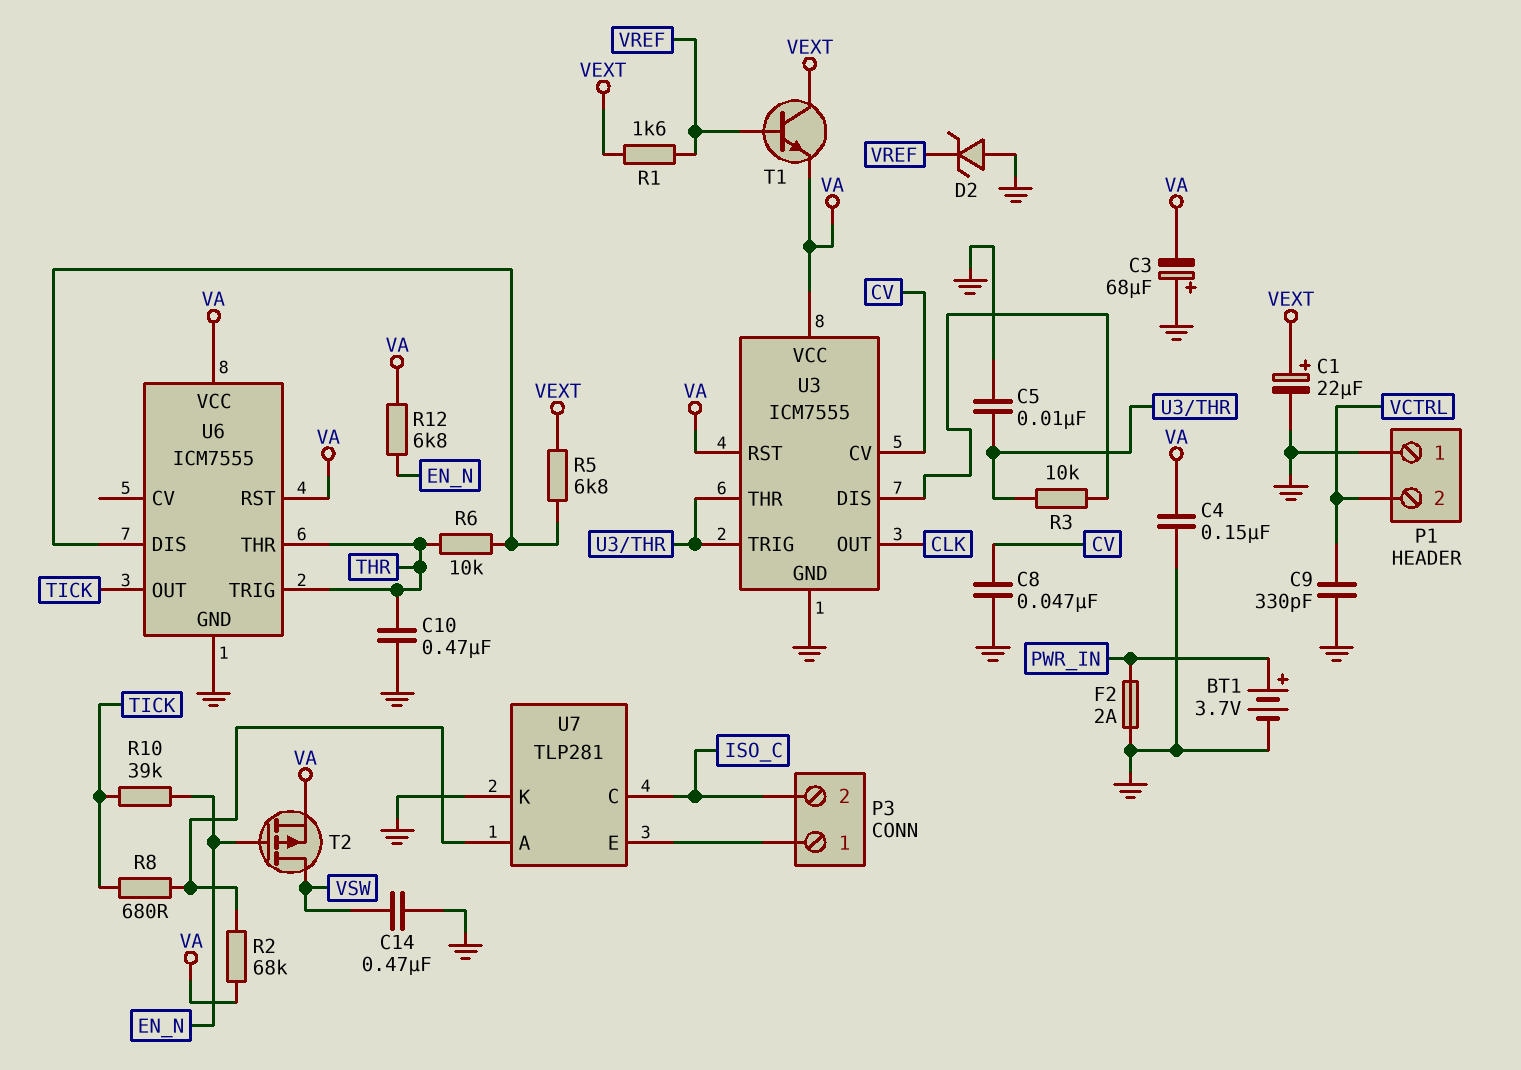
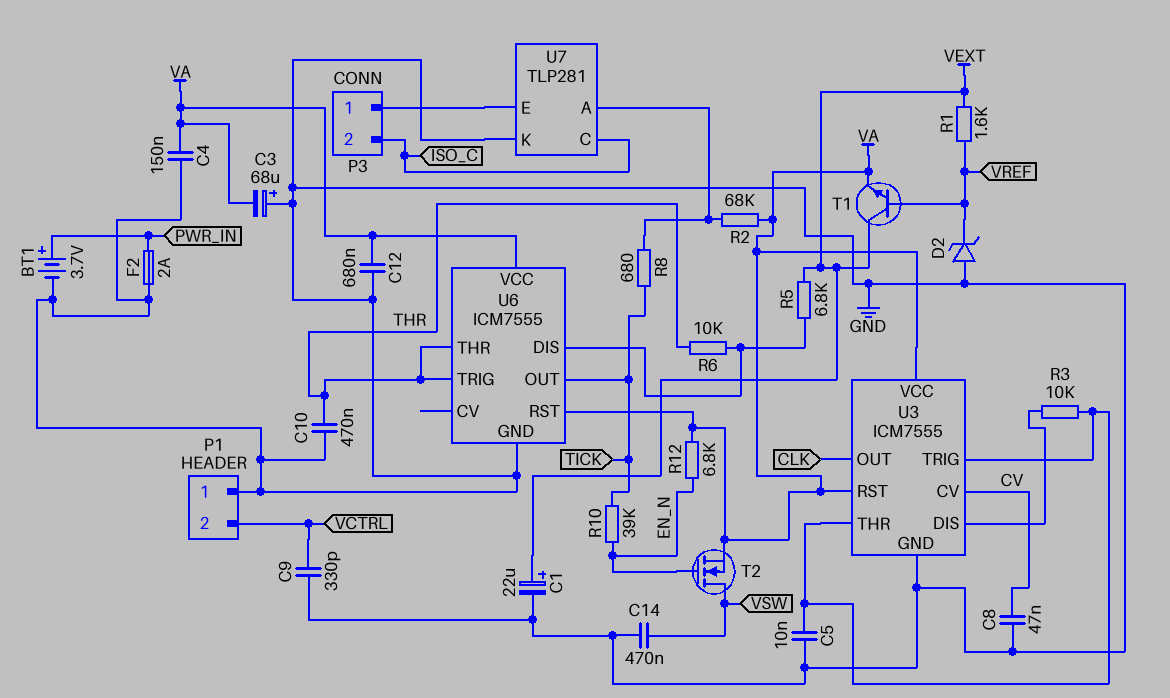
C12: none -> 680nF (GND, VA)
T2: PMOS (G EN_N, D VSW, S VA) -> NMOS (G EN_N, D VSW, S VA)

